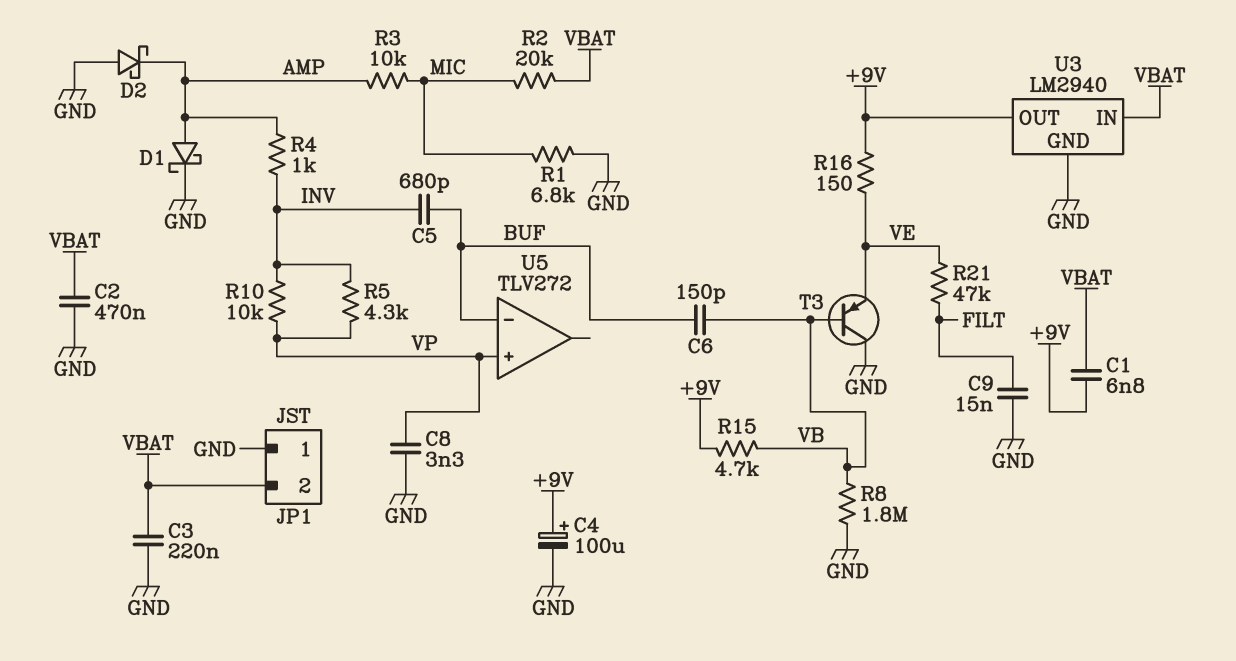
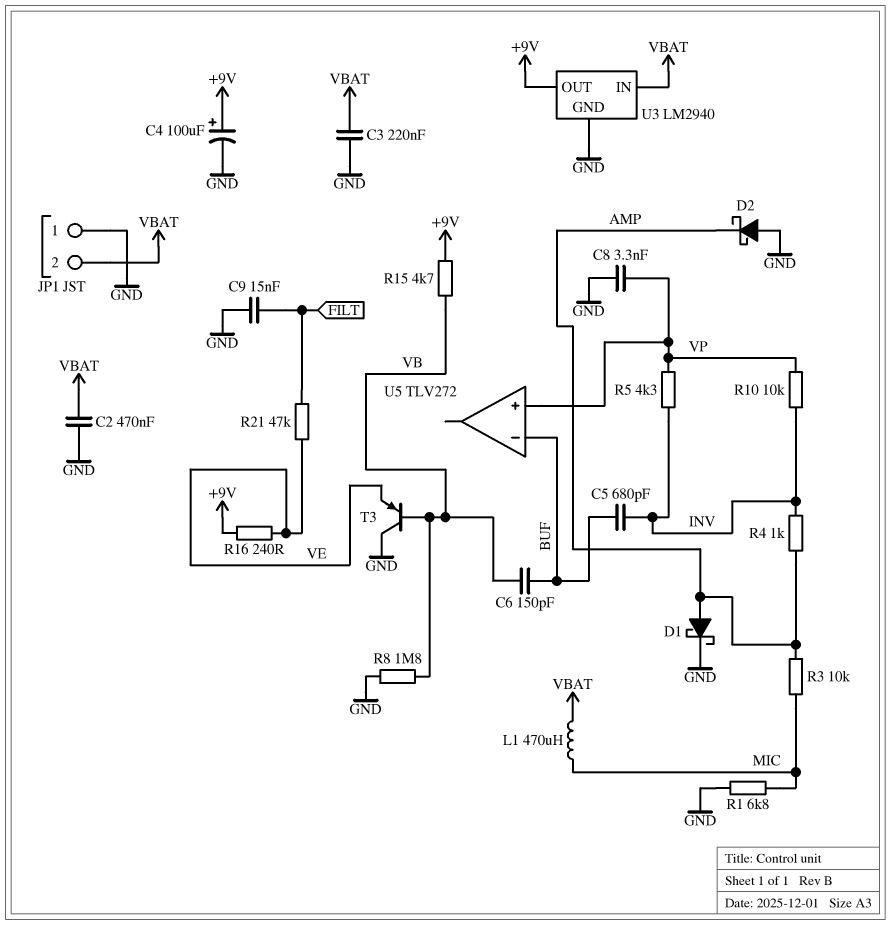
C1: 6.8nF (+9V, VBAT) -> none
L1: none -> 470uH (MIC, VBAT)
R2: 20k (MIC, VBAT) -> none
R16: 150 (+9V, VE) -> 240 (+9V, VE)

